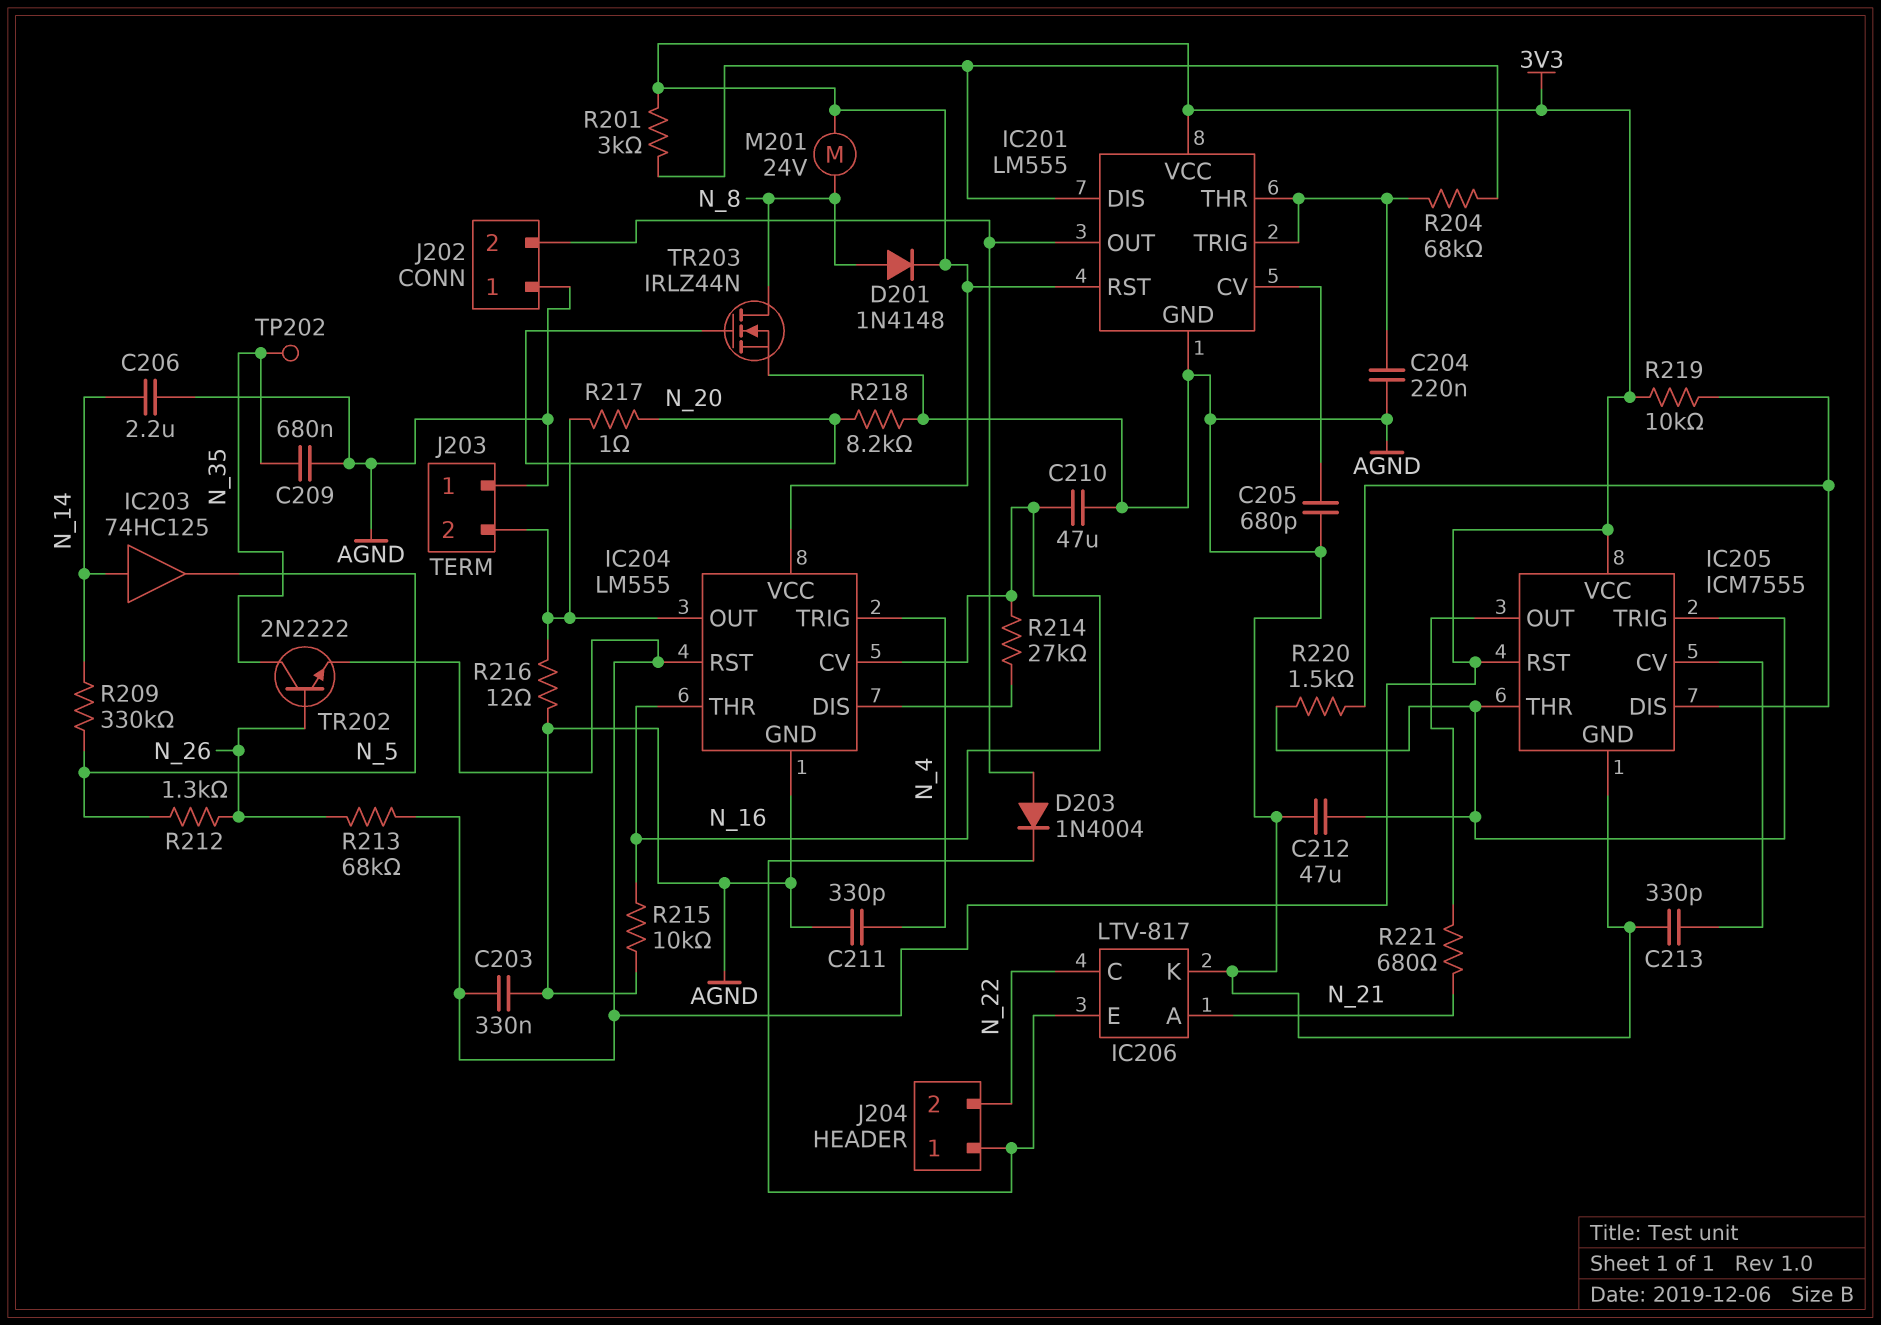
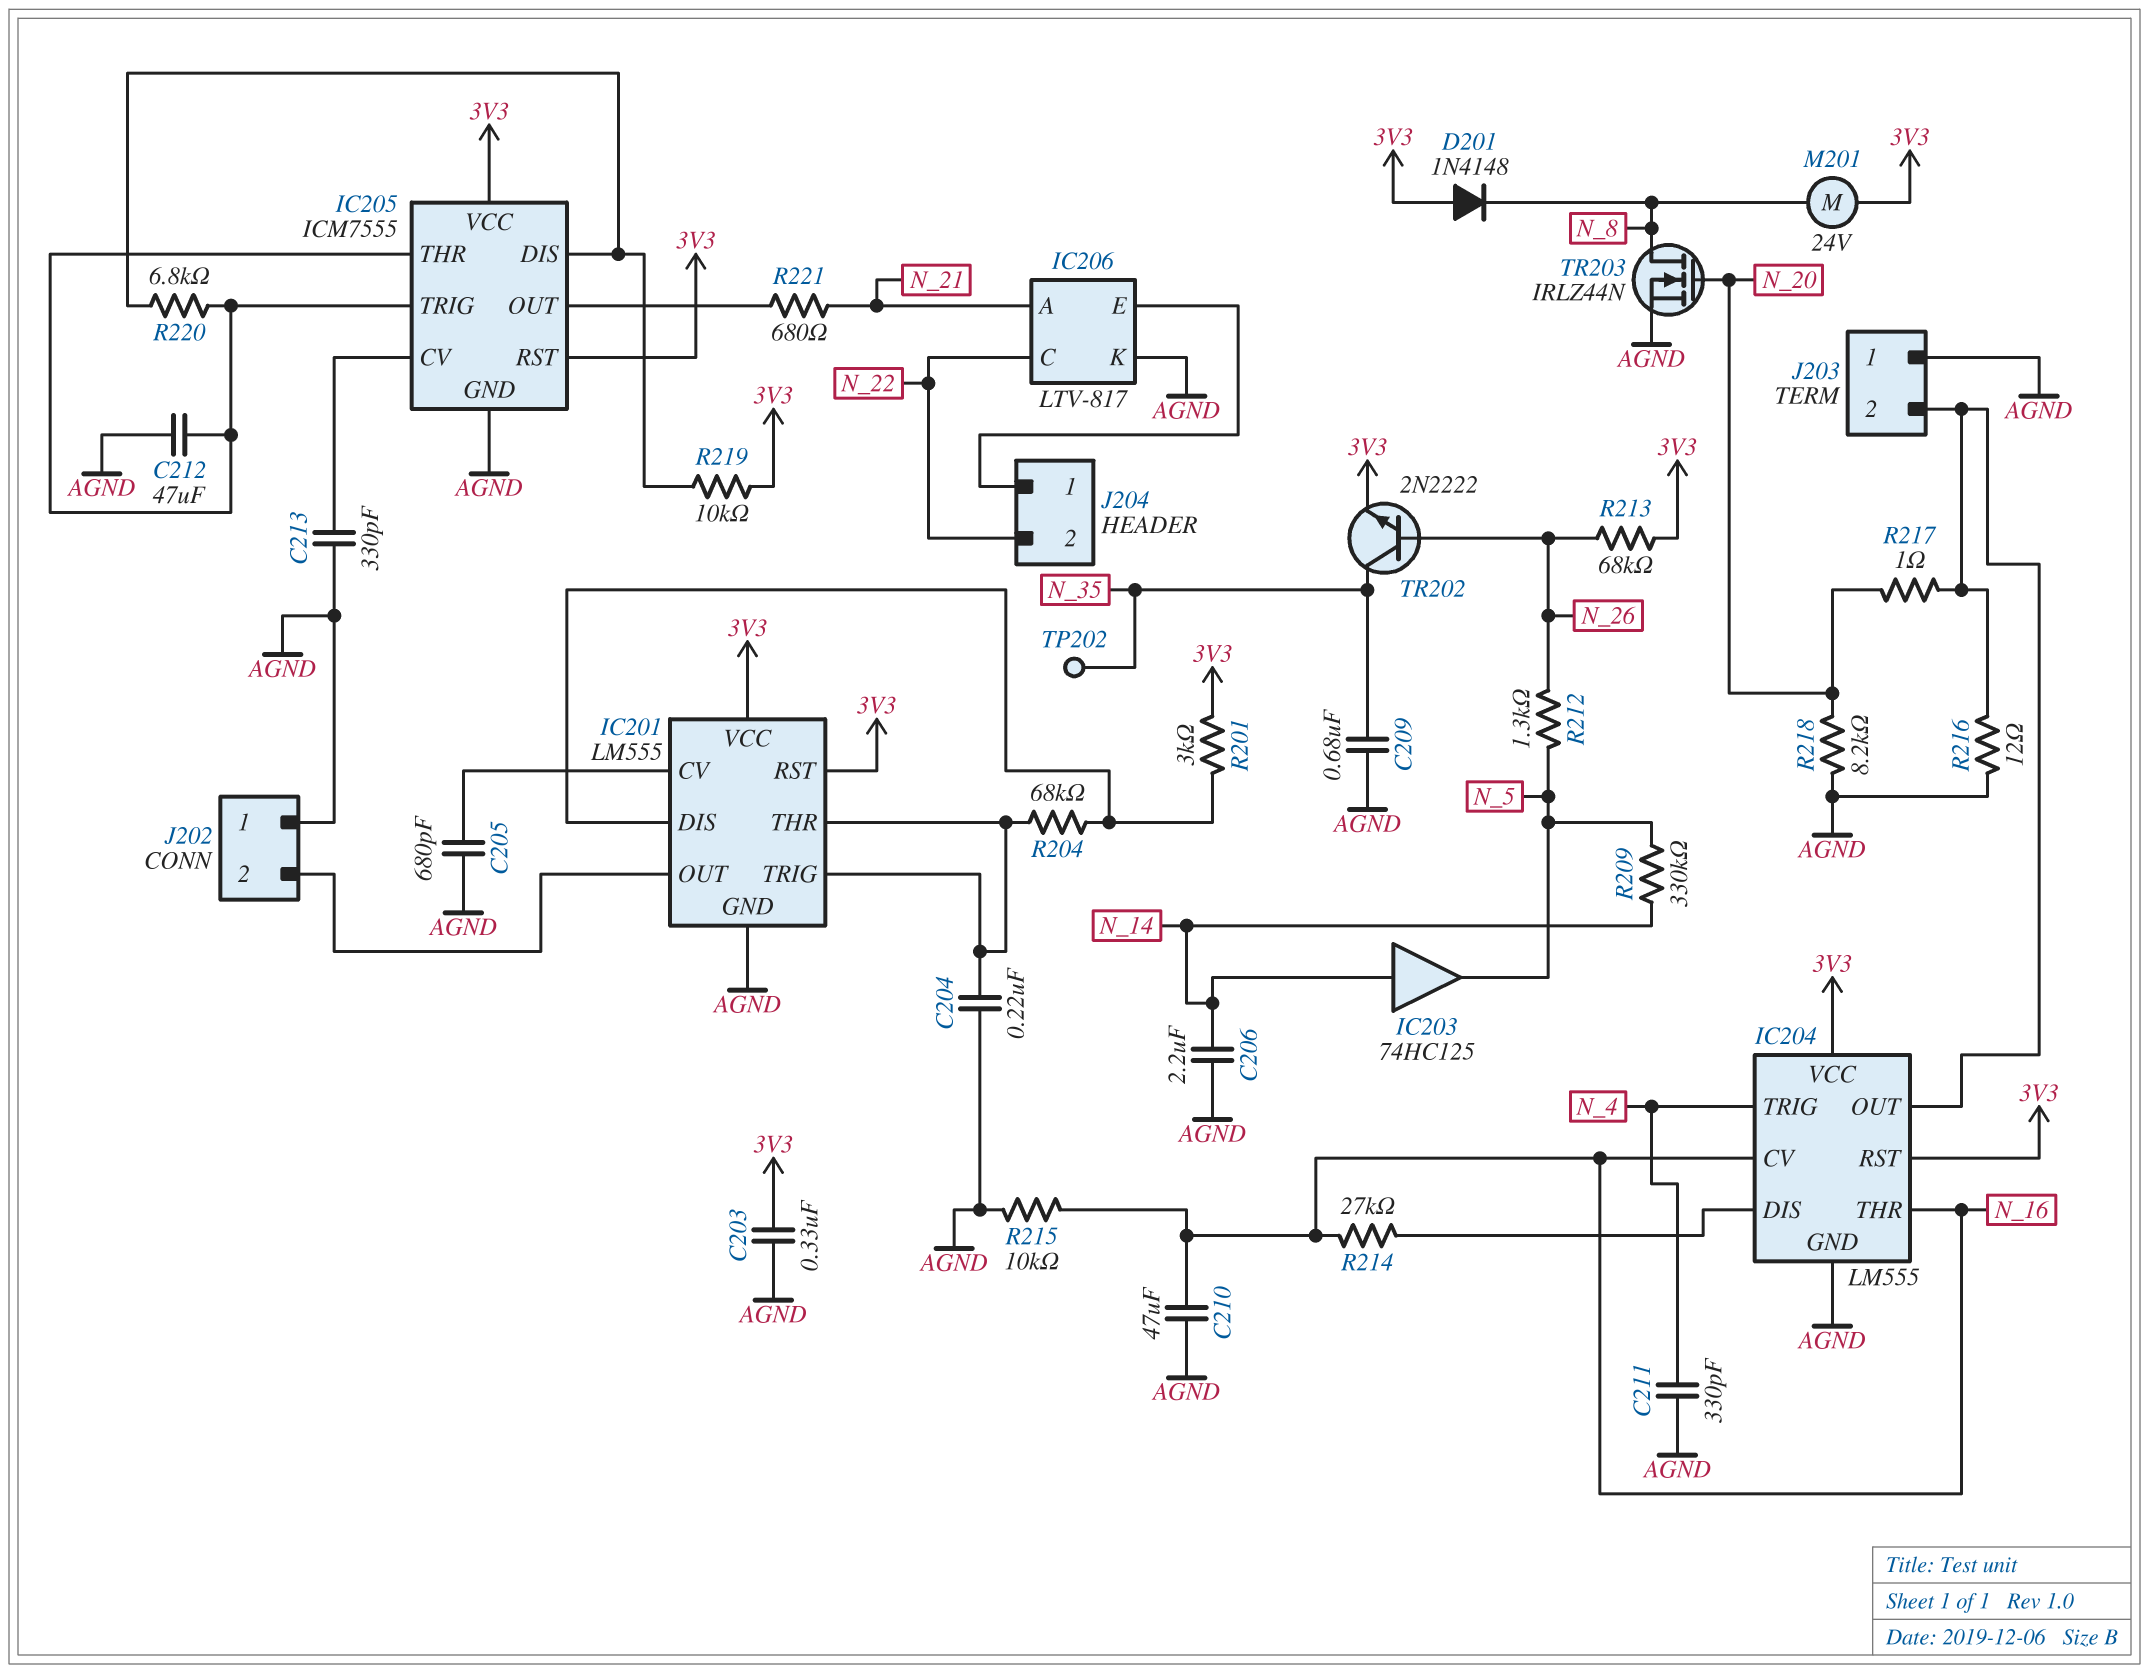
D201: diode 1N4148 (A N_8, K 3V3) -> diode 1N4148 (A 3V3, K N_8)
D203: diode 1N4004 (A IC201/OUT, K IC206/E) -> none
R220: 1.5k (IC205/DIS, IC205/THR) -> 6.8k (IC205/DIS, IC205/THR)

